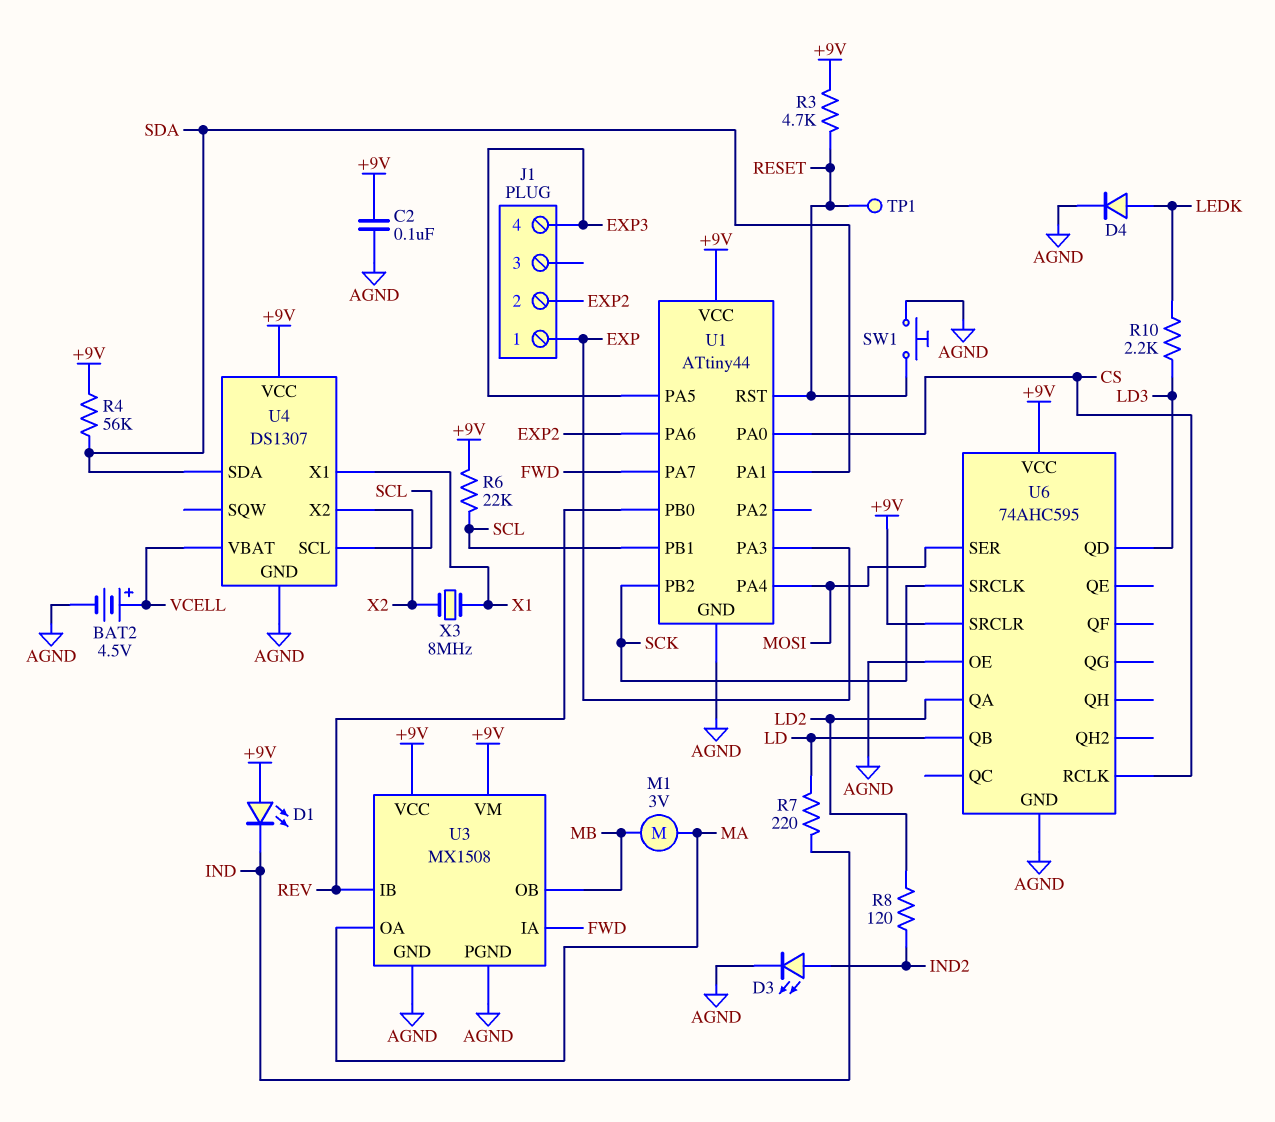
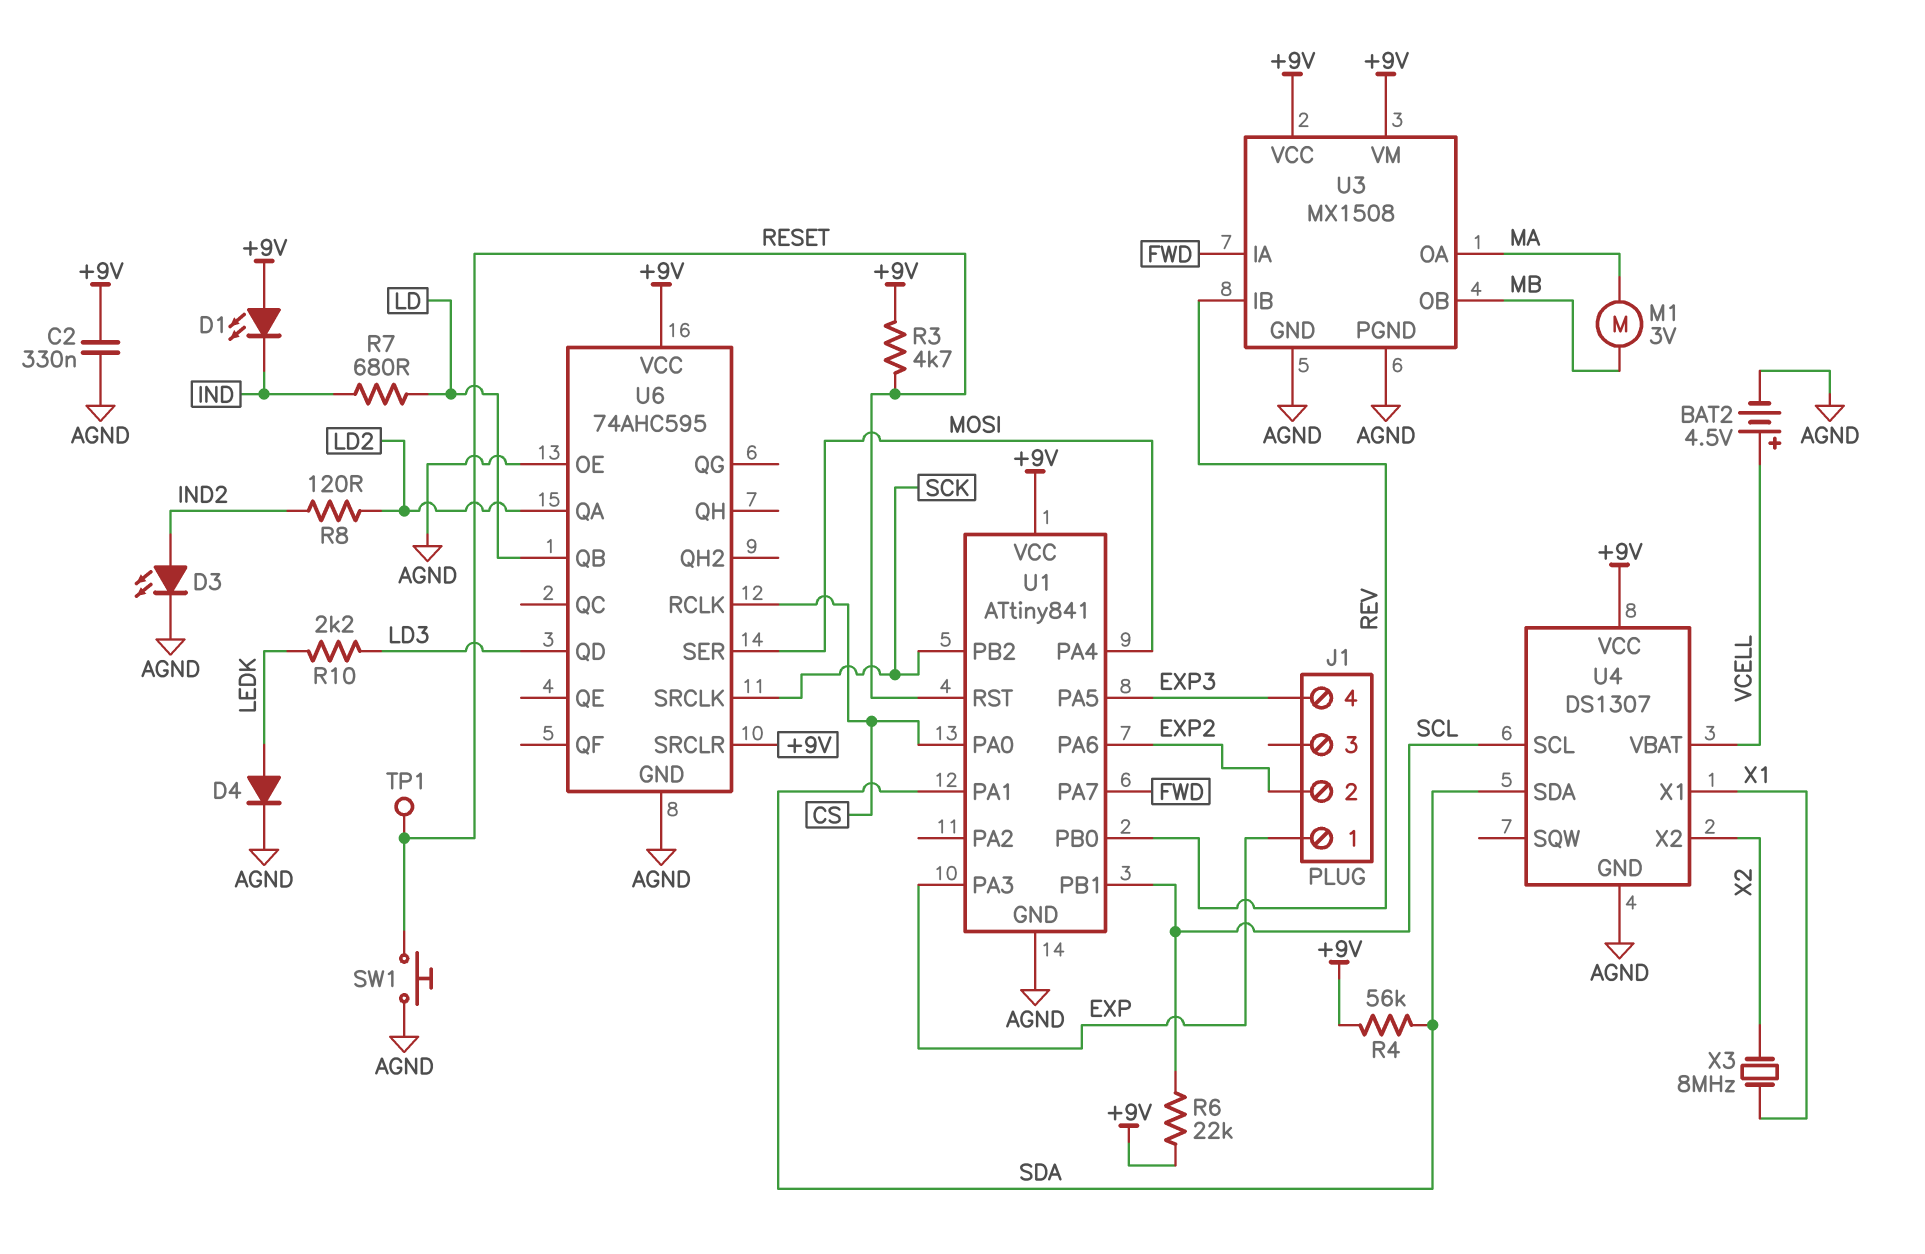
C2: 100nF (+9V, AGND) -> 330nF (+9V, AGND)
R7: 220 (IND, LD) -> 680 (IND, LD)
U1: ATtiny44 -> ATtiny841

